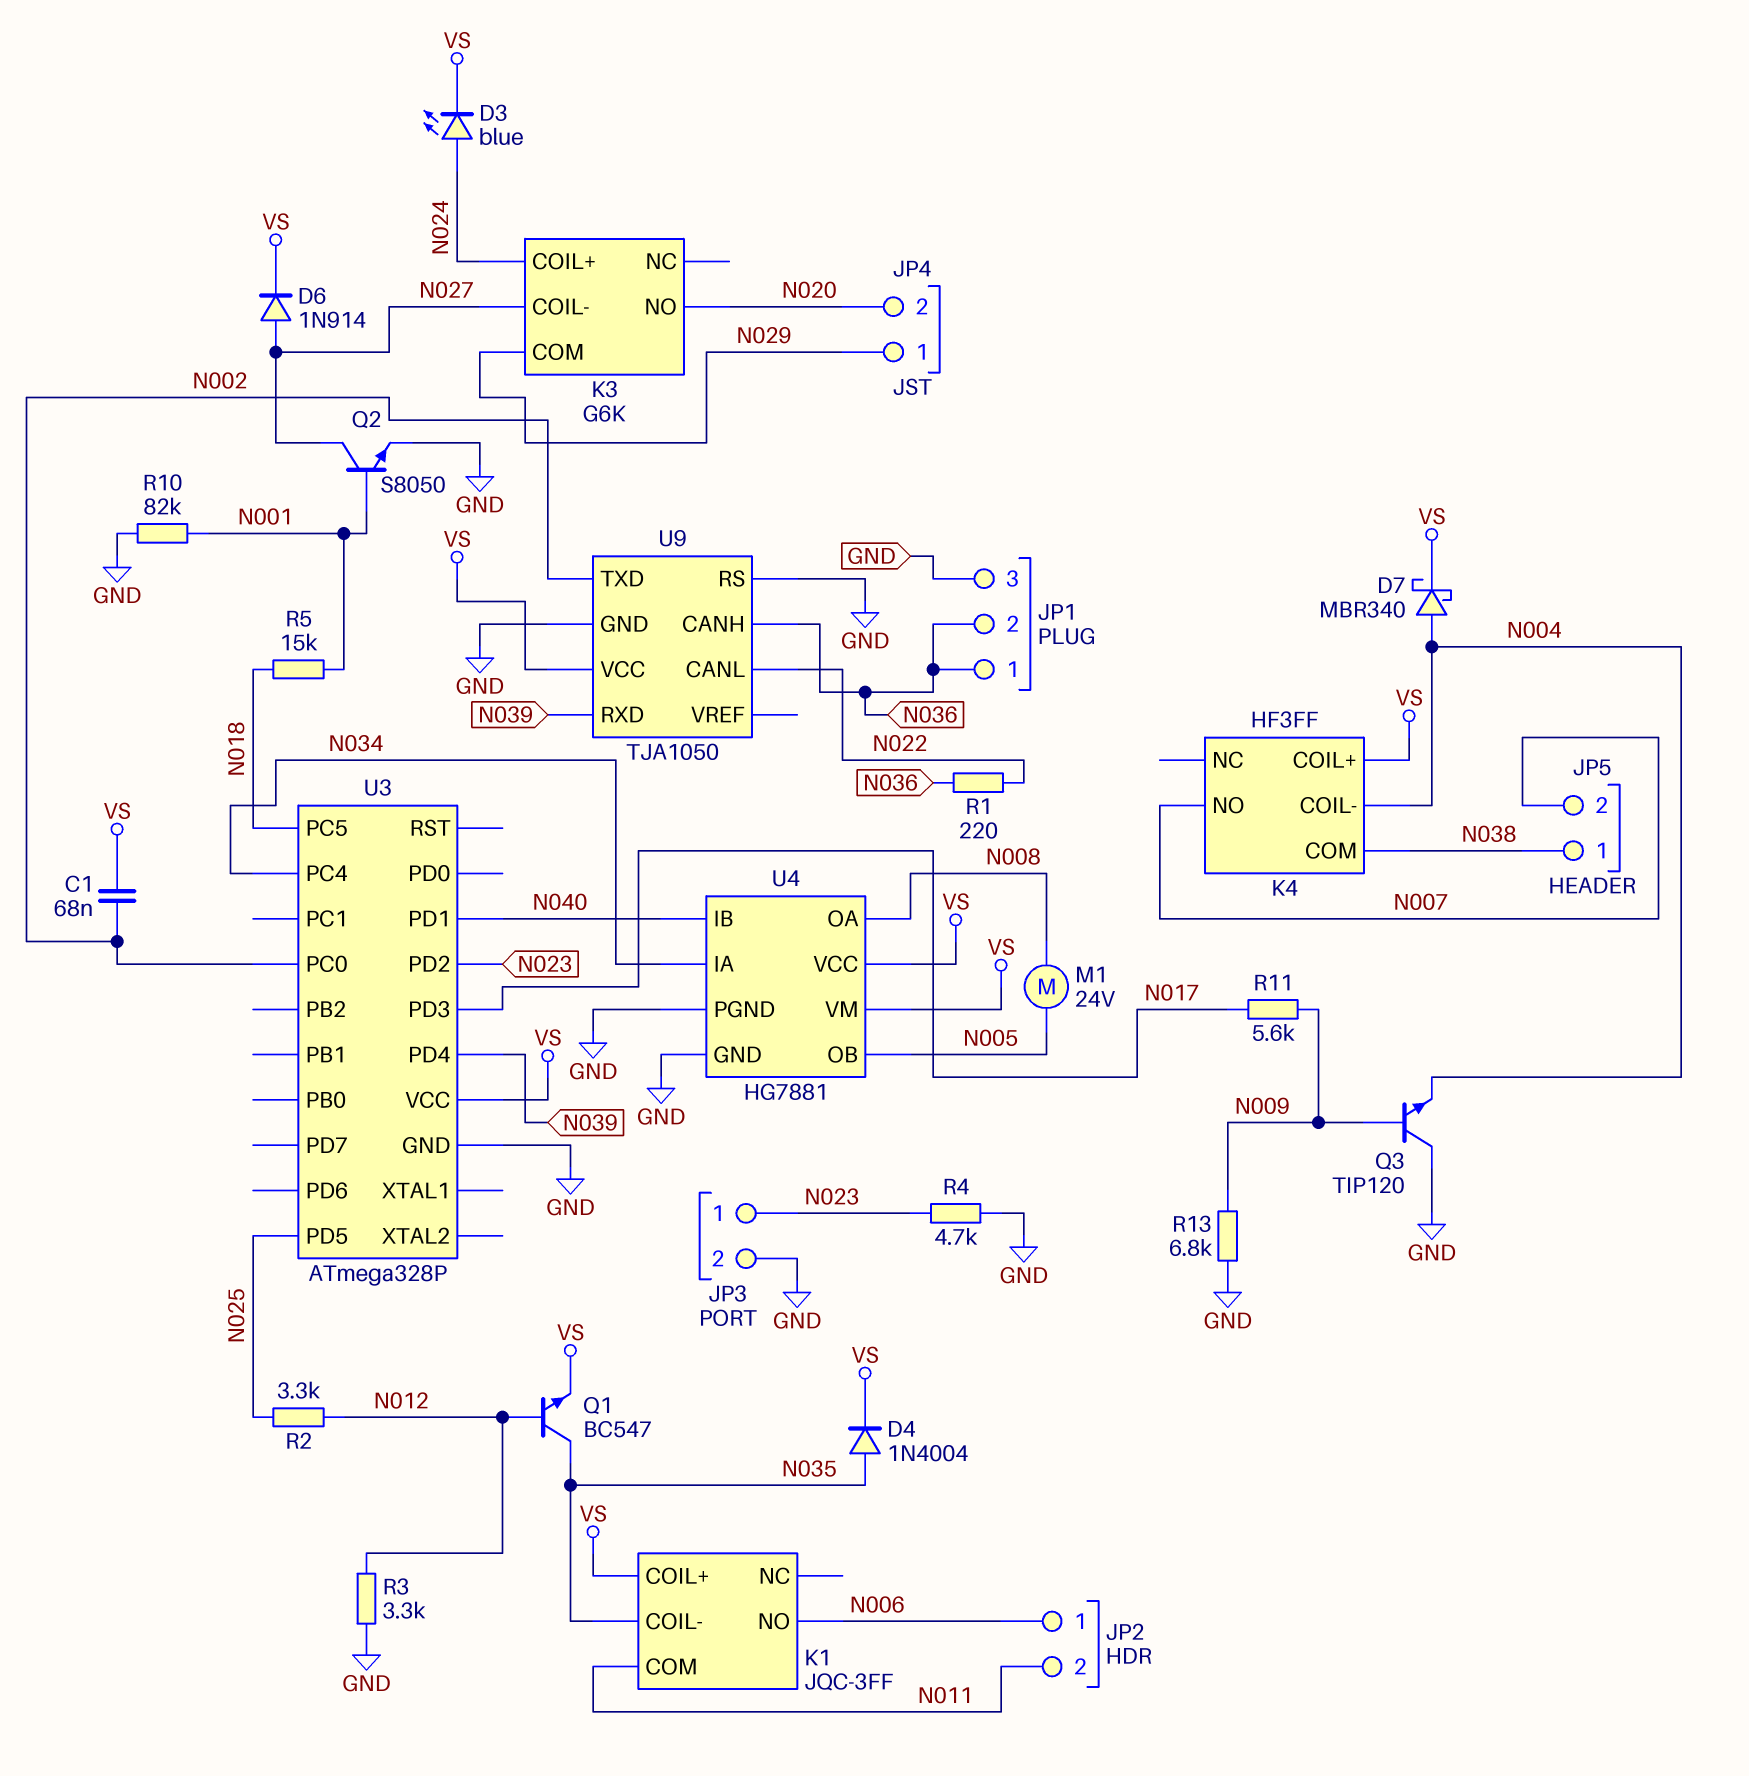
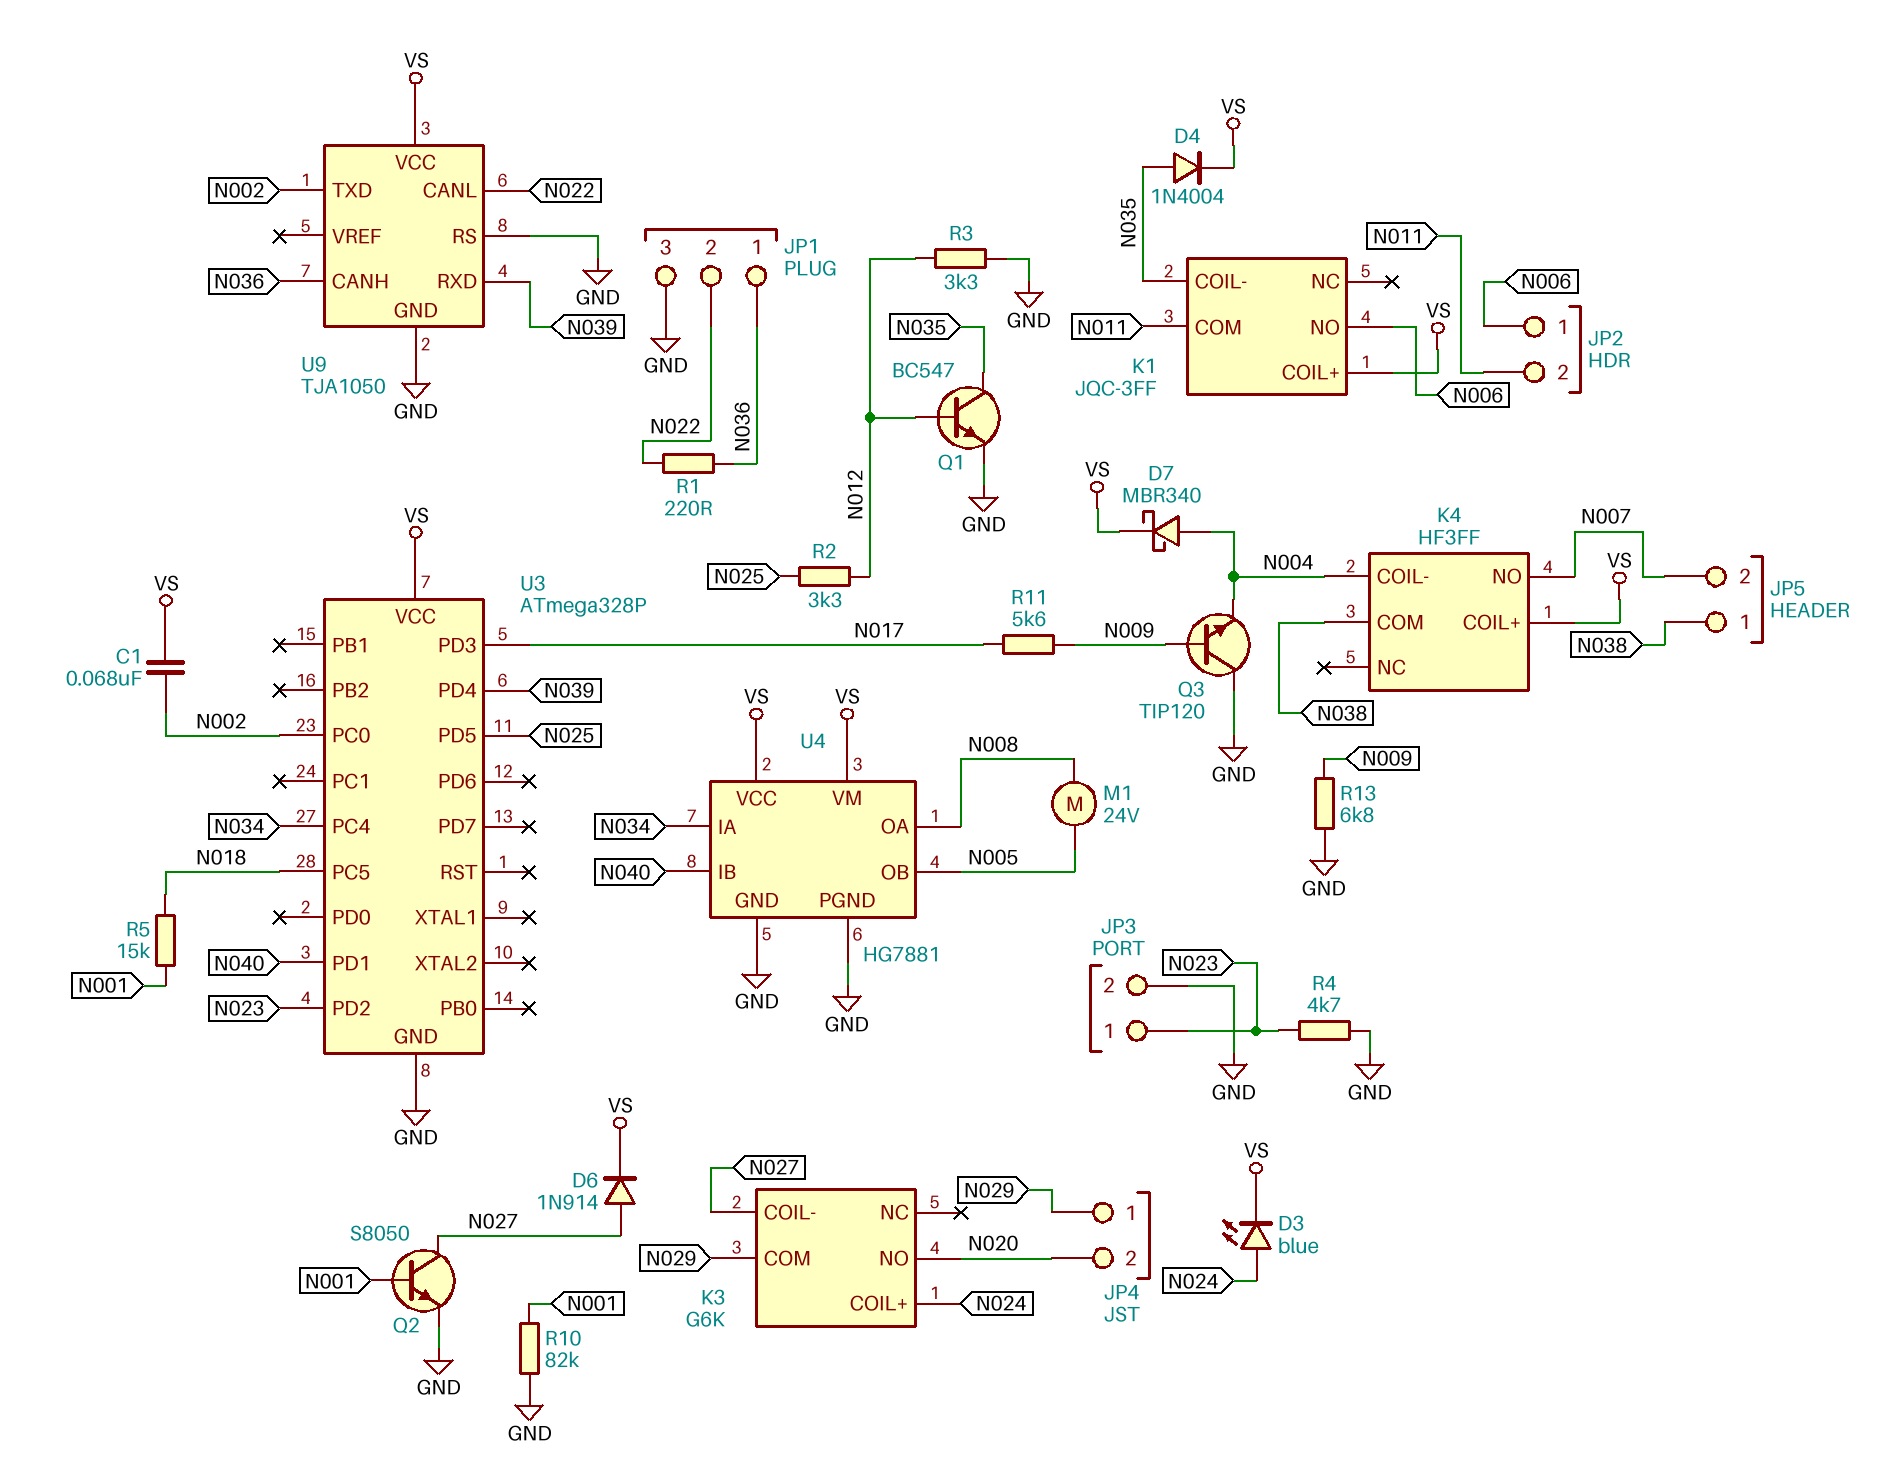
JP1 pin 2: N036 -> N022
Q1: NPN BC547 (B N012, C N035, E VS) -> NPN BC547 (B N012, C N035, E GND)

